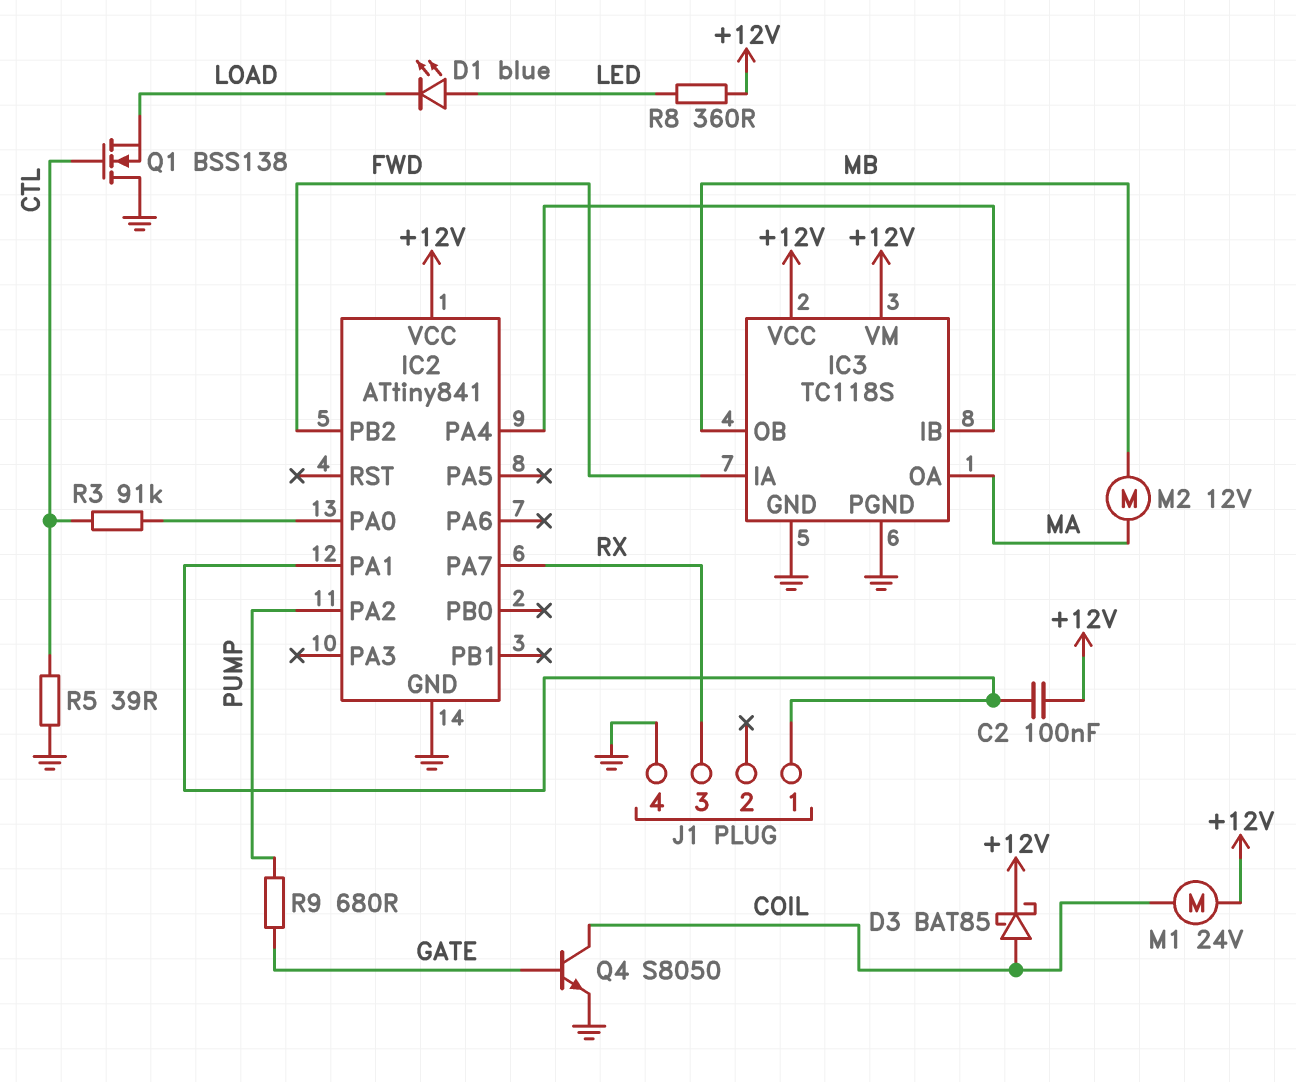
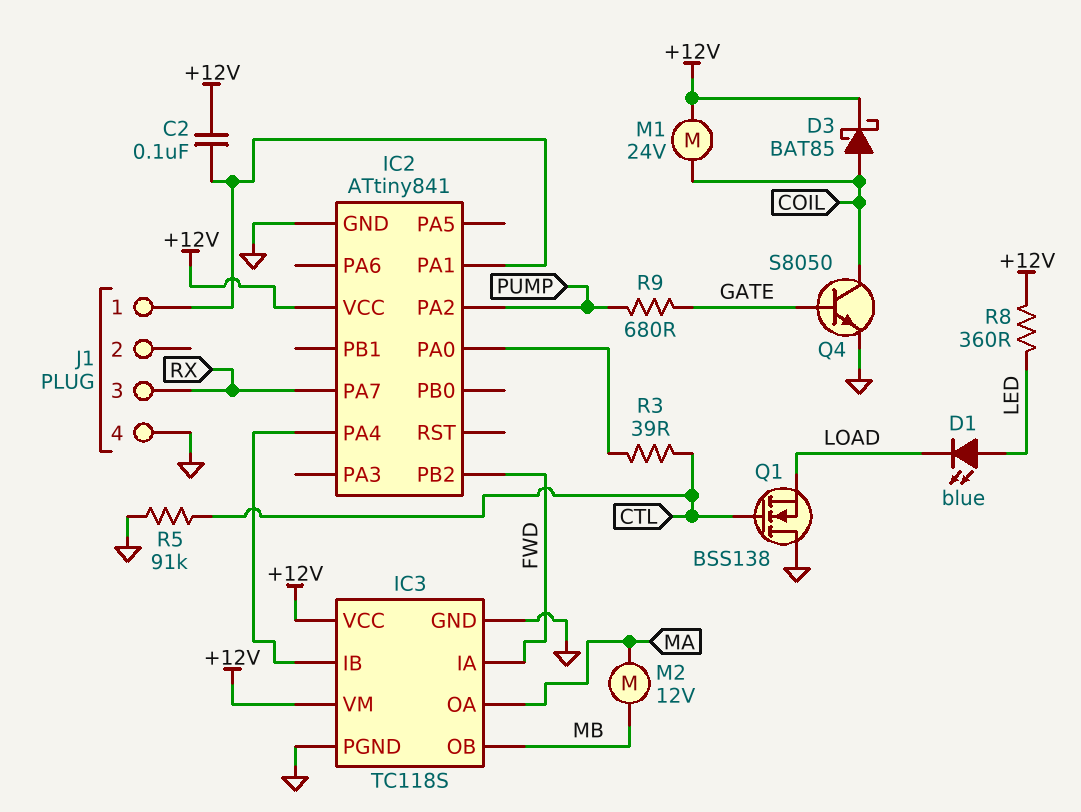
R3: 91k (CTL, IC2/PA0) -> 39 (CTL, IC2/PA0)
R5: 39 (CTL, GND) -> 91k (CTL, GND)

